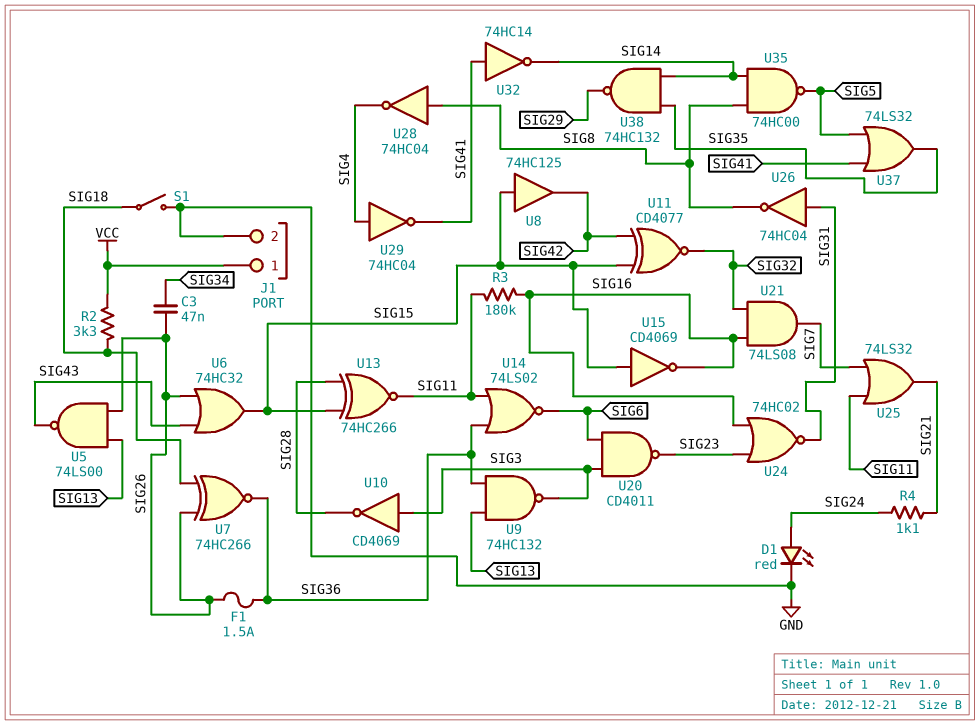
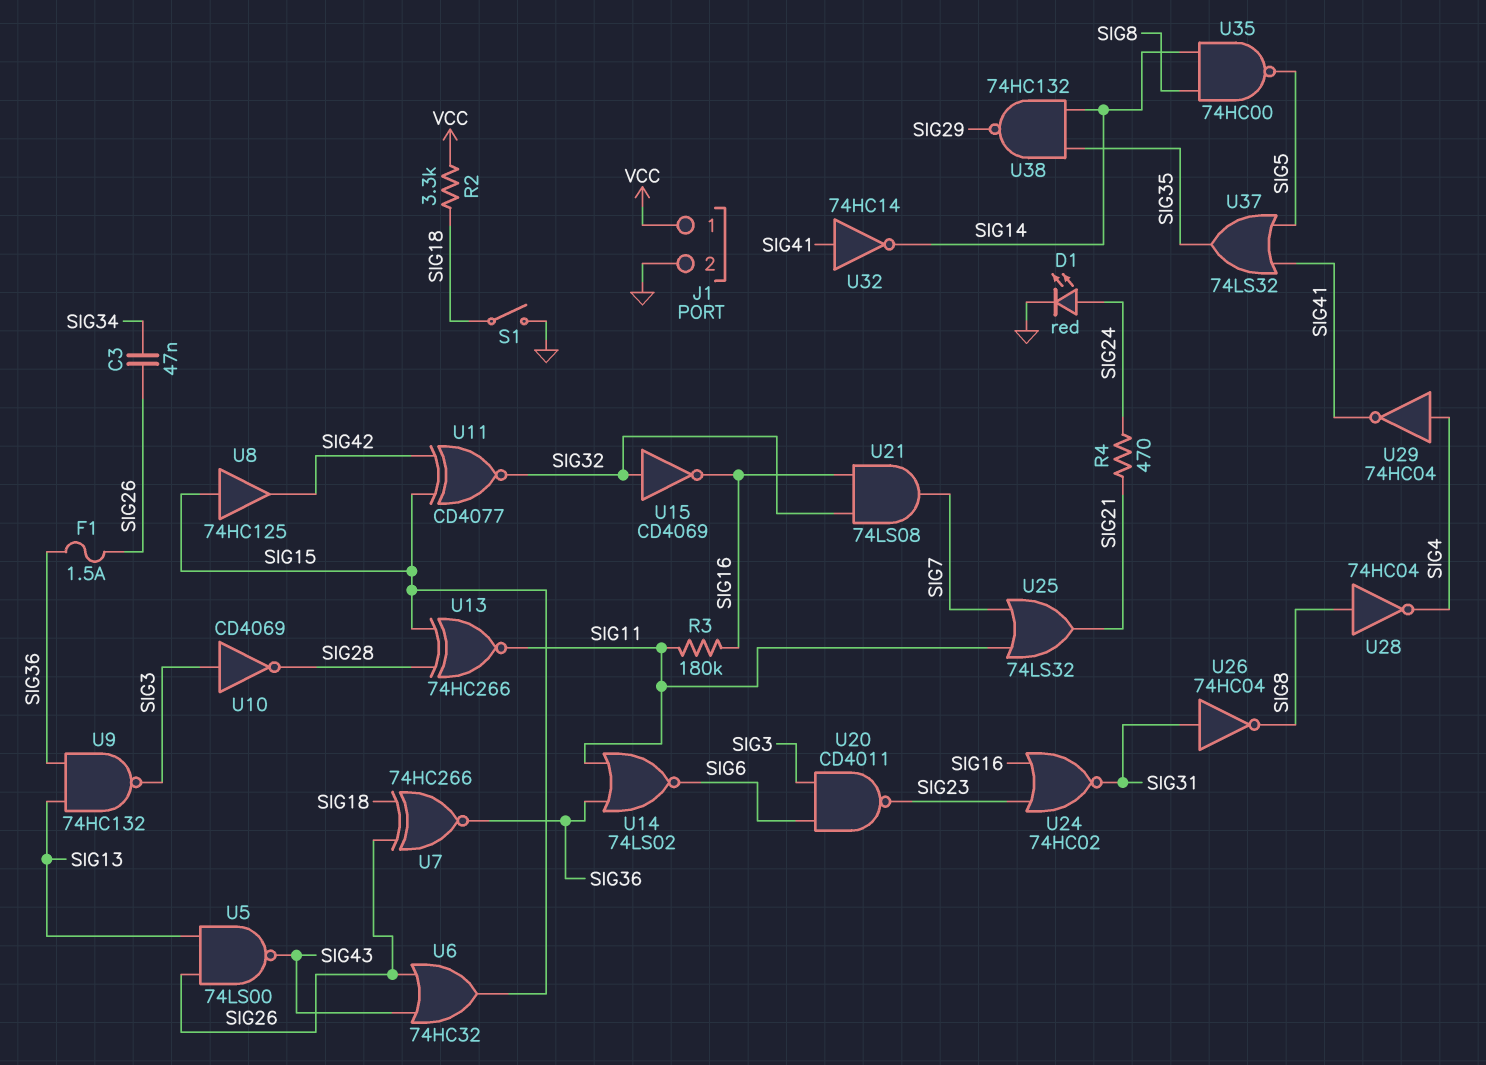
R4: 1.1k (SIG21, SIG24) -> 470 (SIG21, SIG24)
U15: NOT CD4069 (in SIG15, out SIG16) -> NOT CD4069 (in SIG32, out SIG16)

